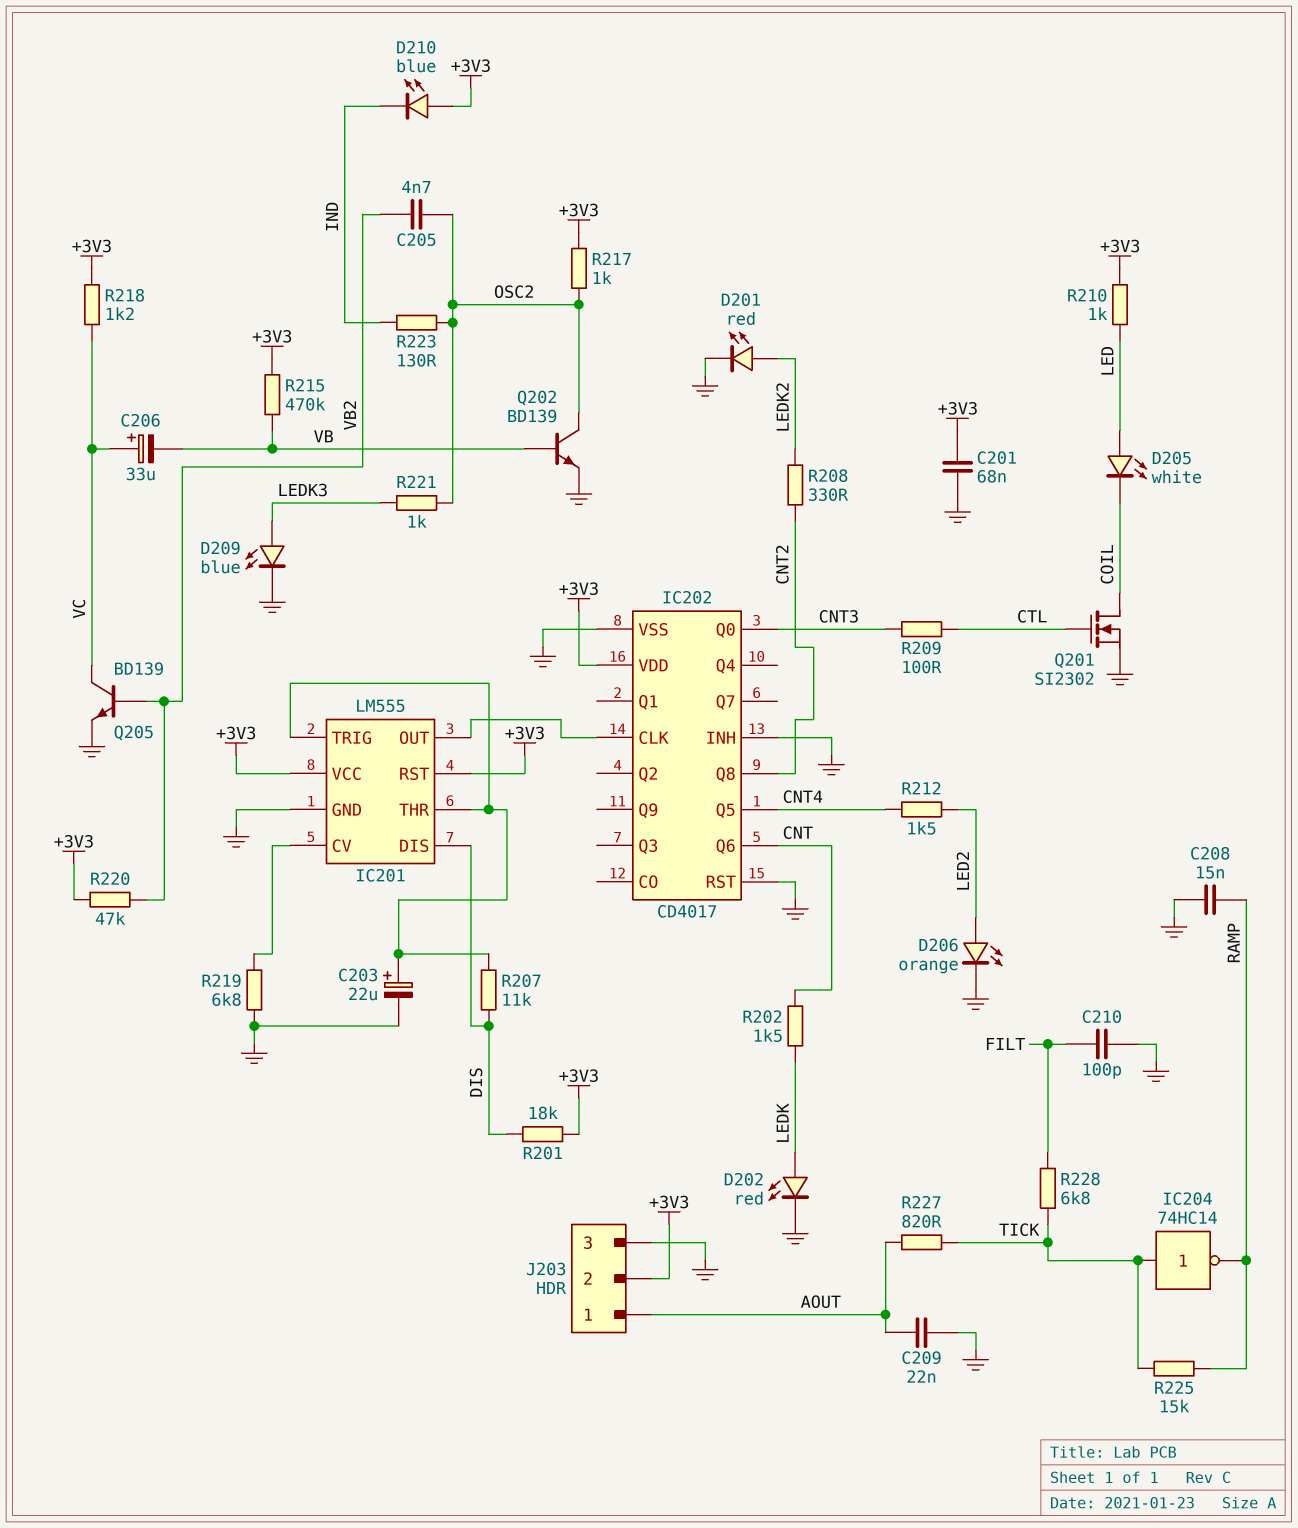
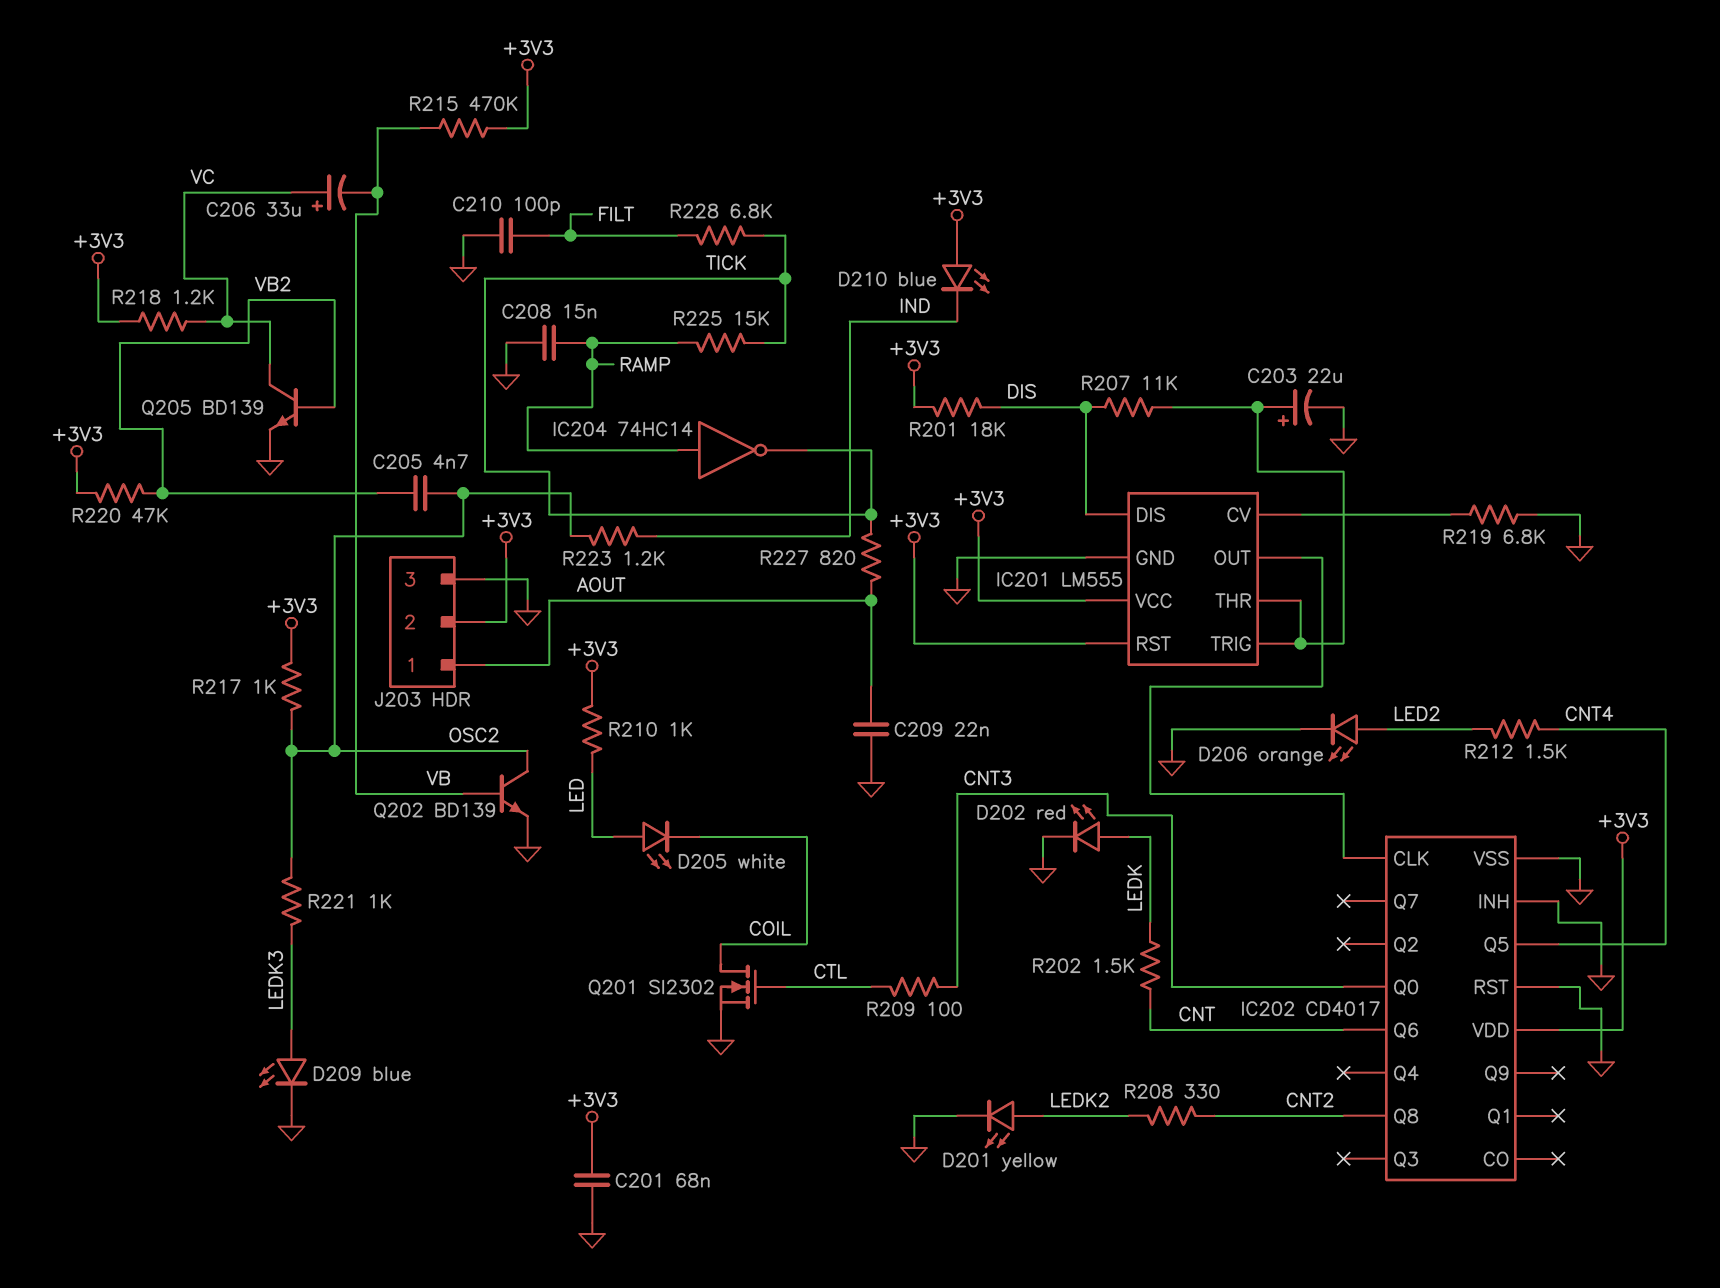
D201: LED red (A LEDK2, K GND) -> LED yellow (A LEDK2, K GND)
IC204: NOT 74HC14 (in TICK, out RAMP) -> NOT 74HC14 (in RAMP, out TICK)
R223: 130 (IND, OSC2) -> 1.2k (IND, OSC2)

